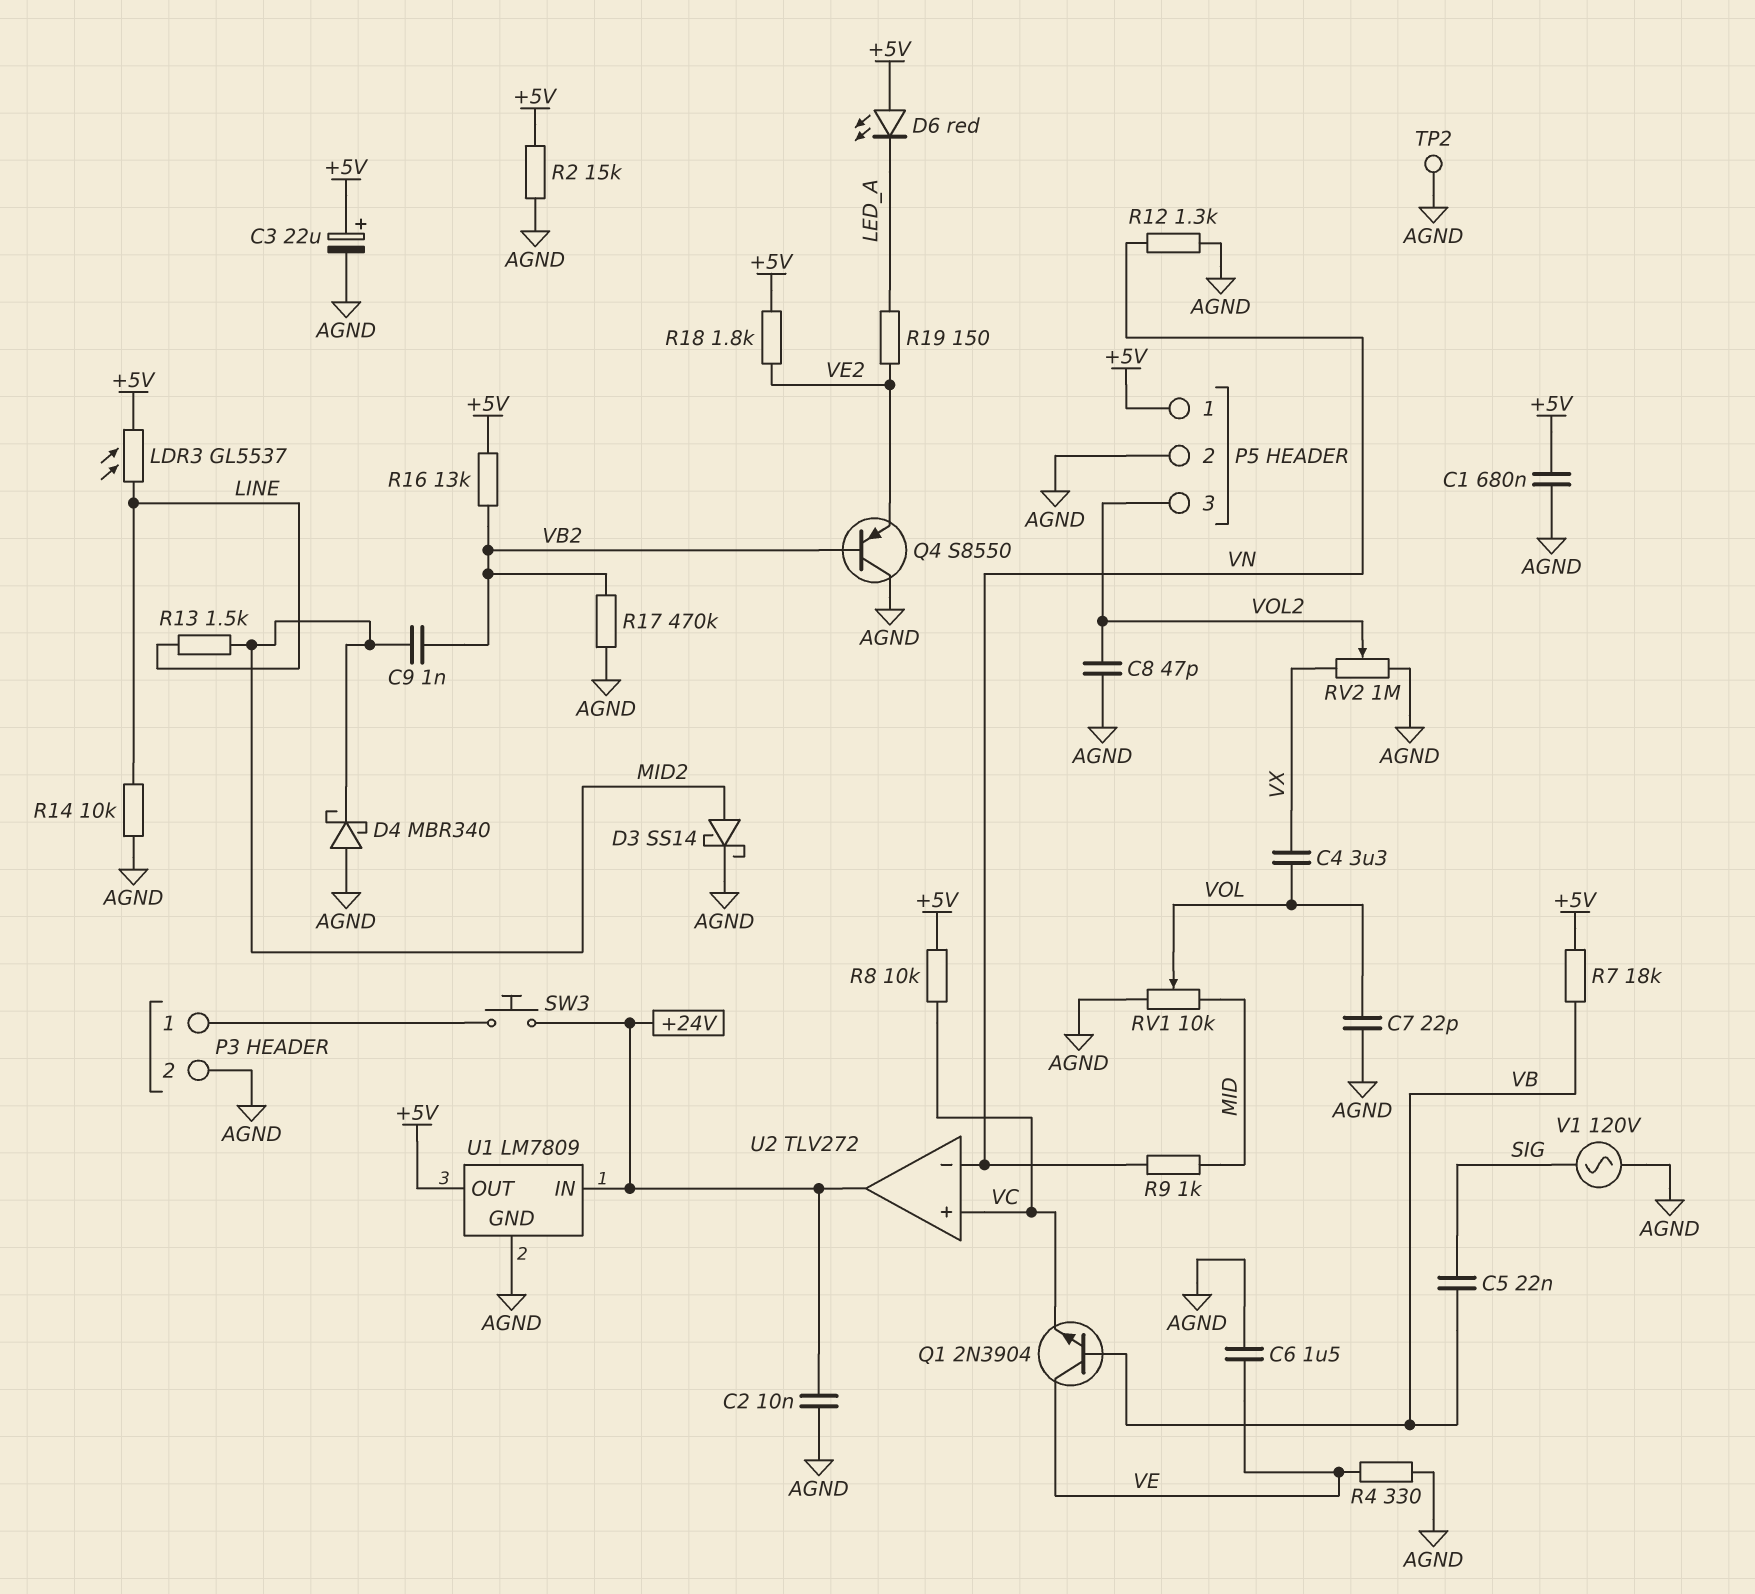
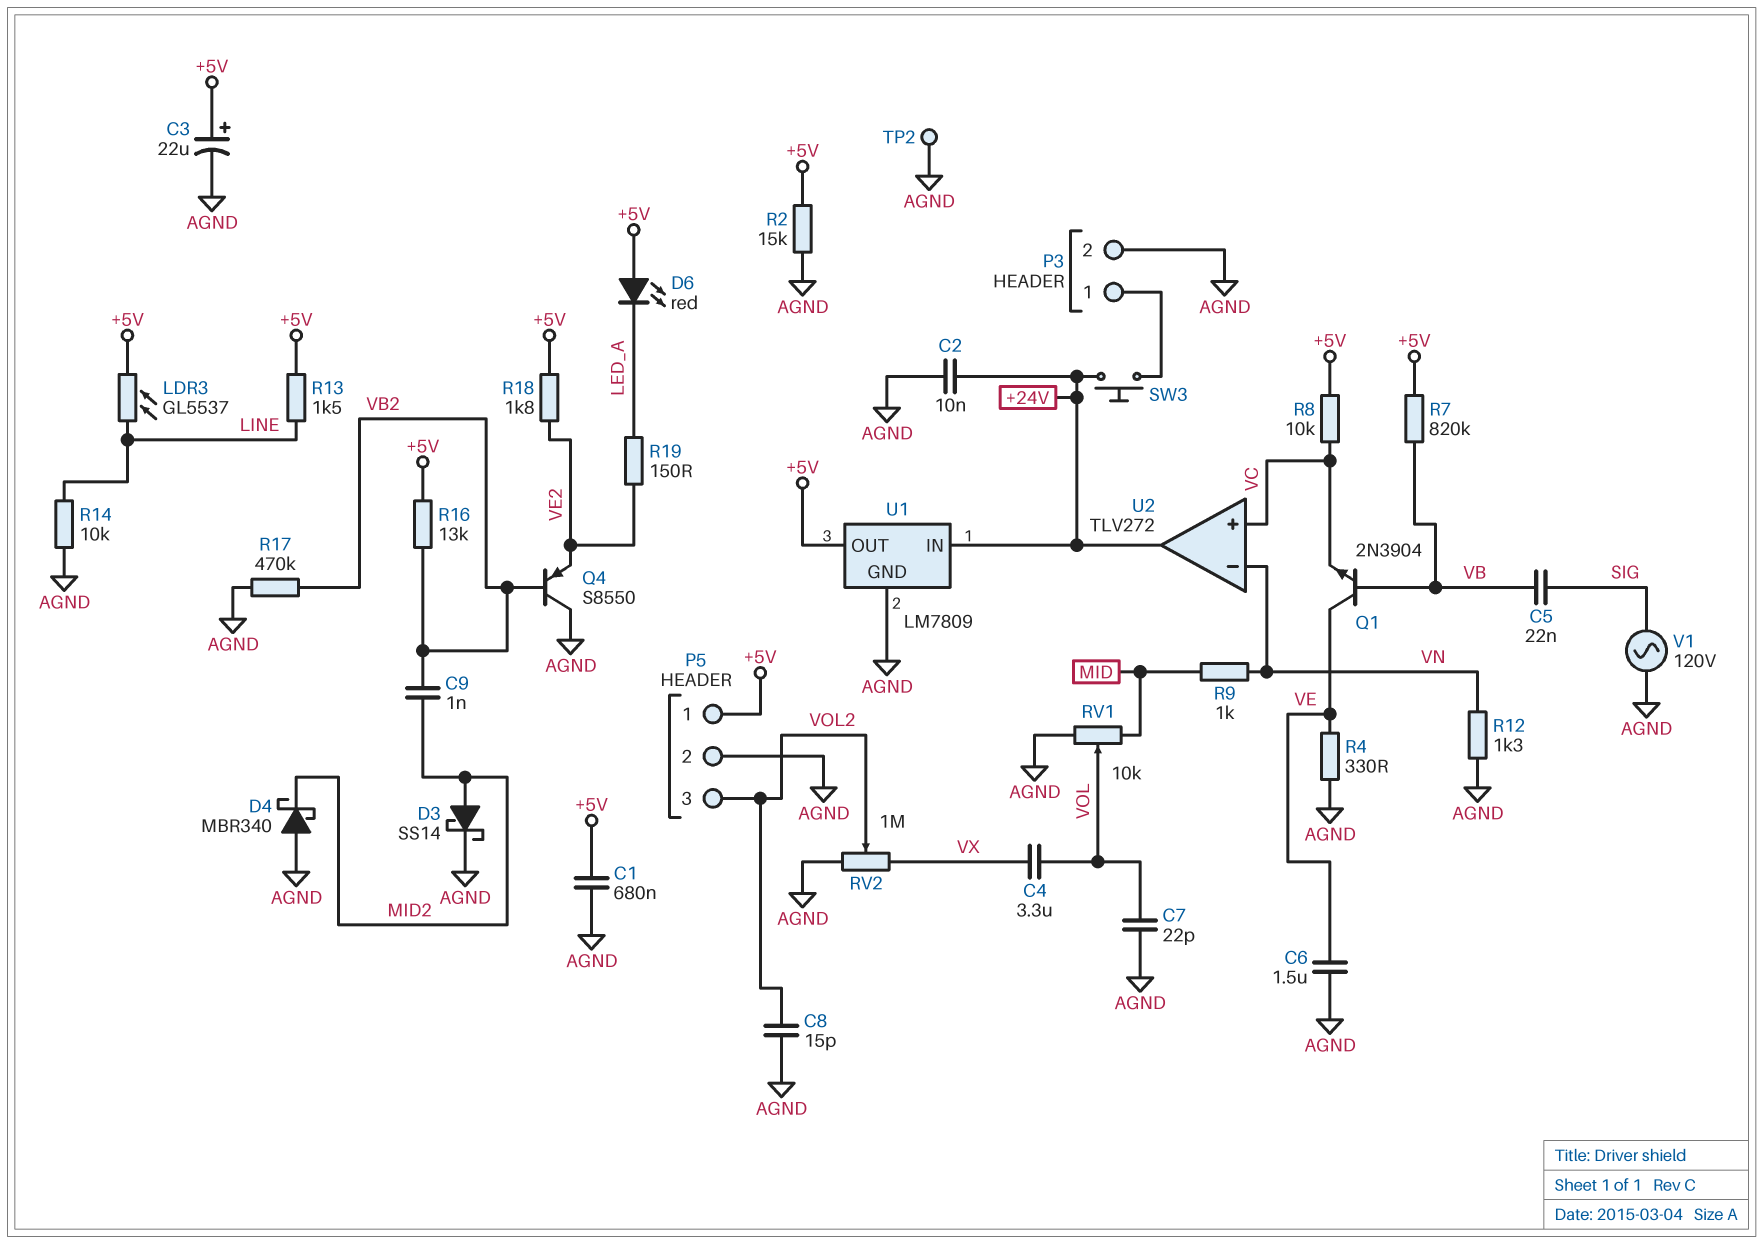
C8: 47pF (AGND, VOL2) -> 15pF (AGND, VOL2)
R7: 18k (+5V, VB) -> 820k (+5V, VB)
R13: 1.5k (LINE, MID2) -> 1.5k (+5V, LINE)

